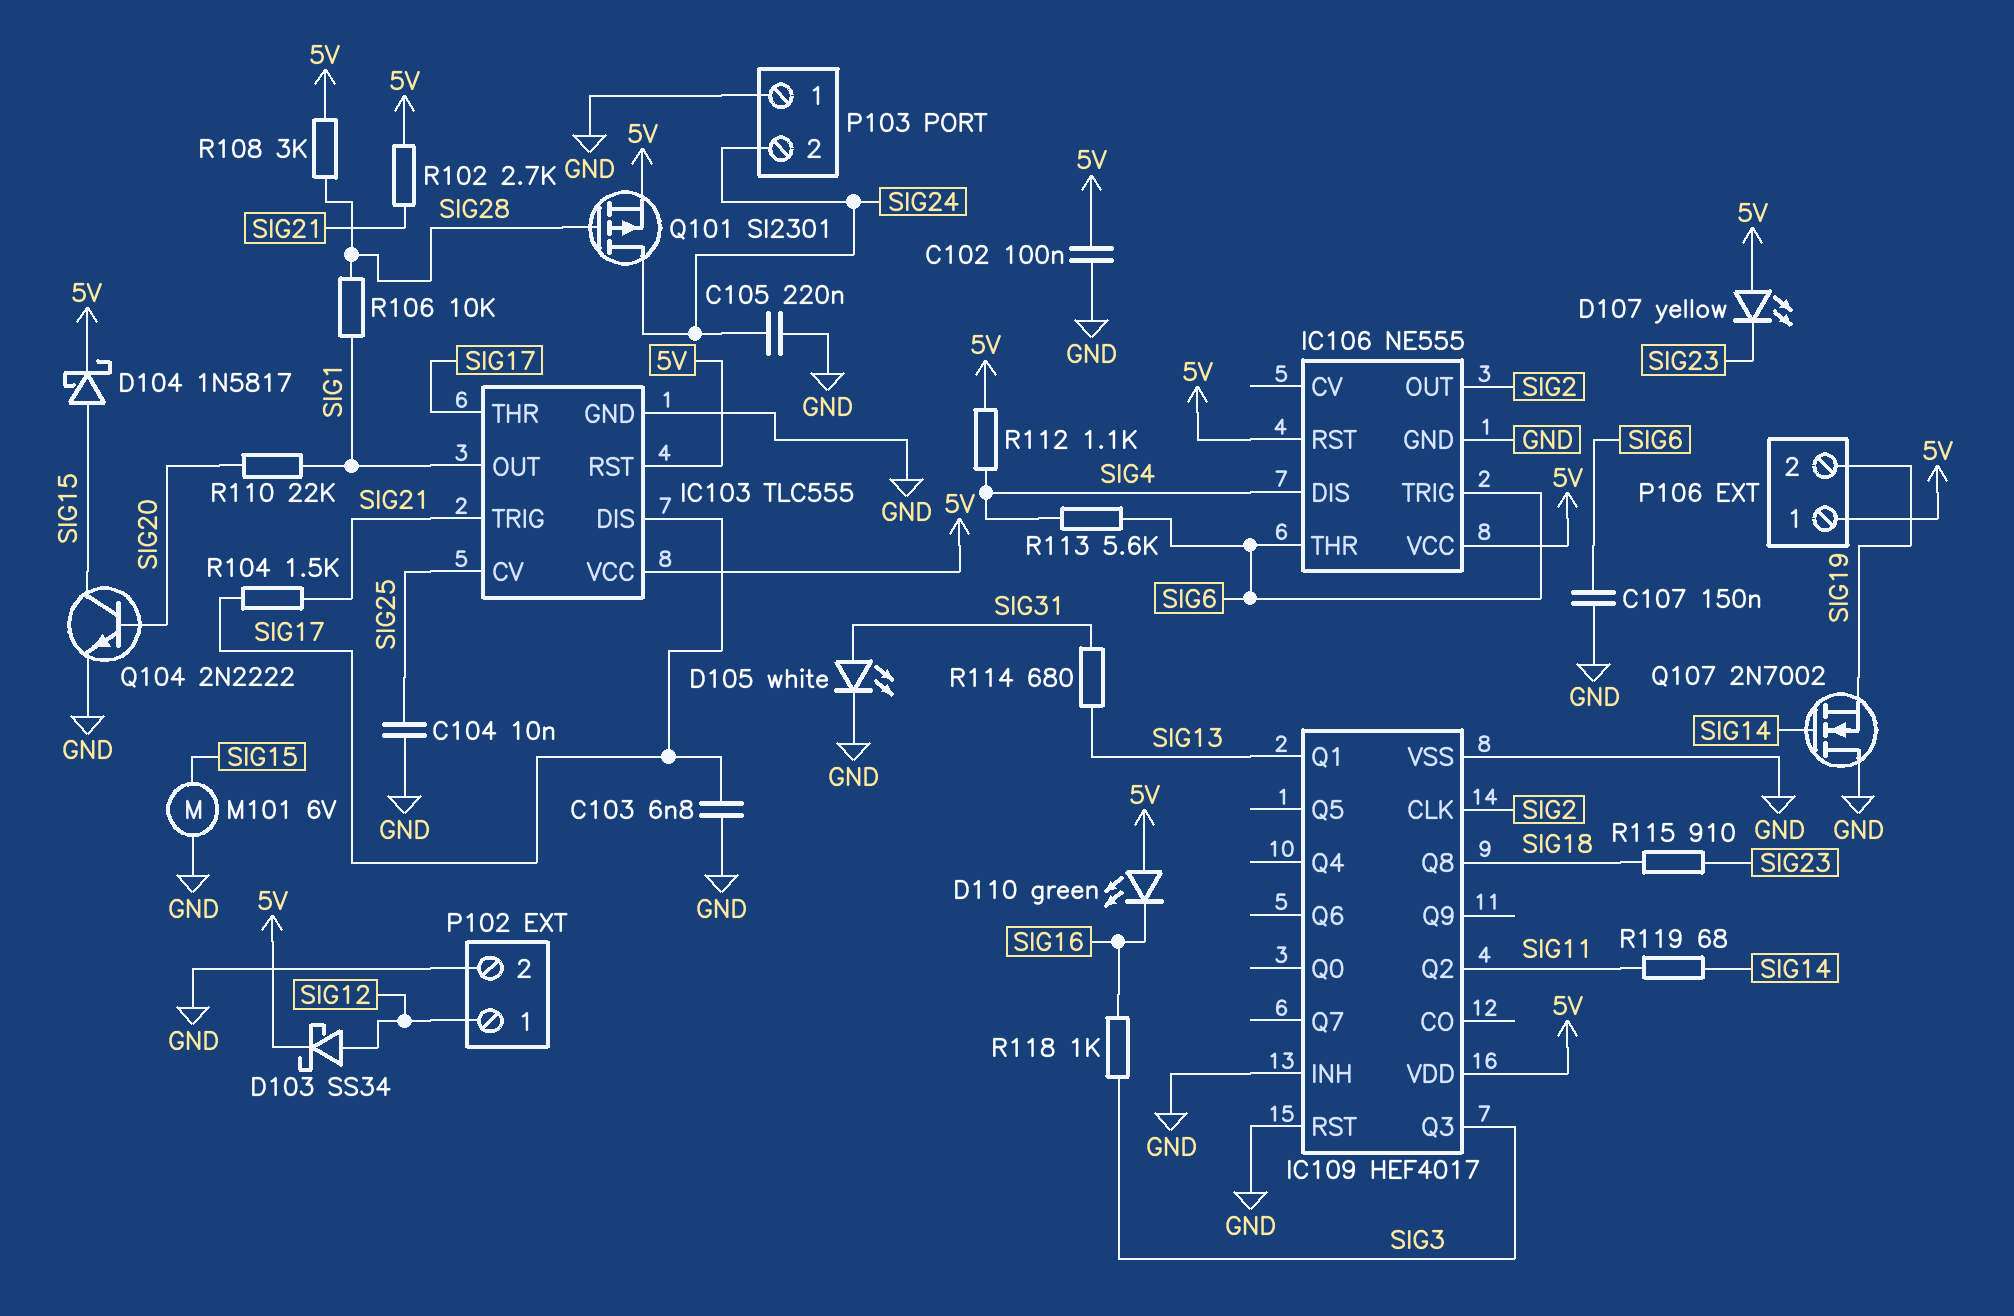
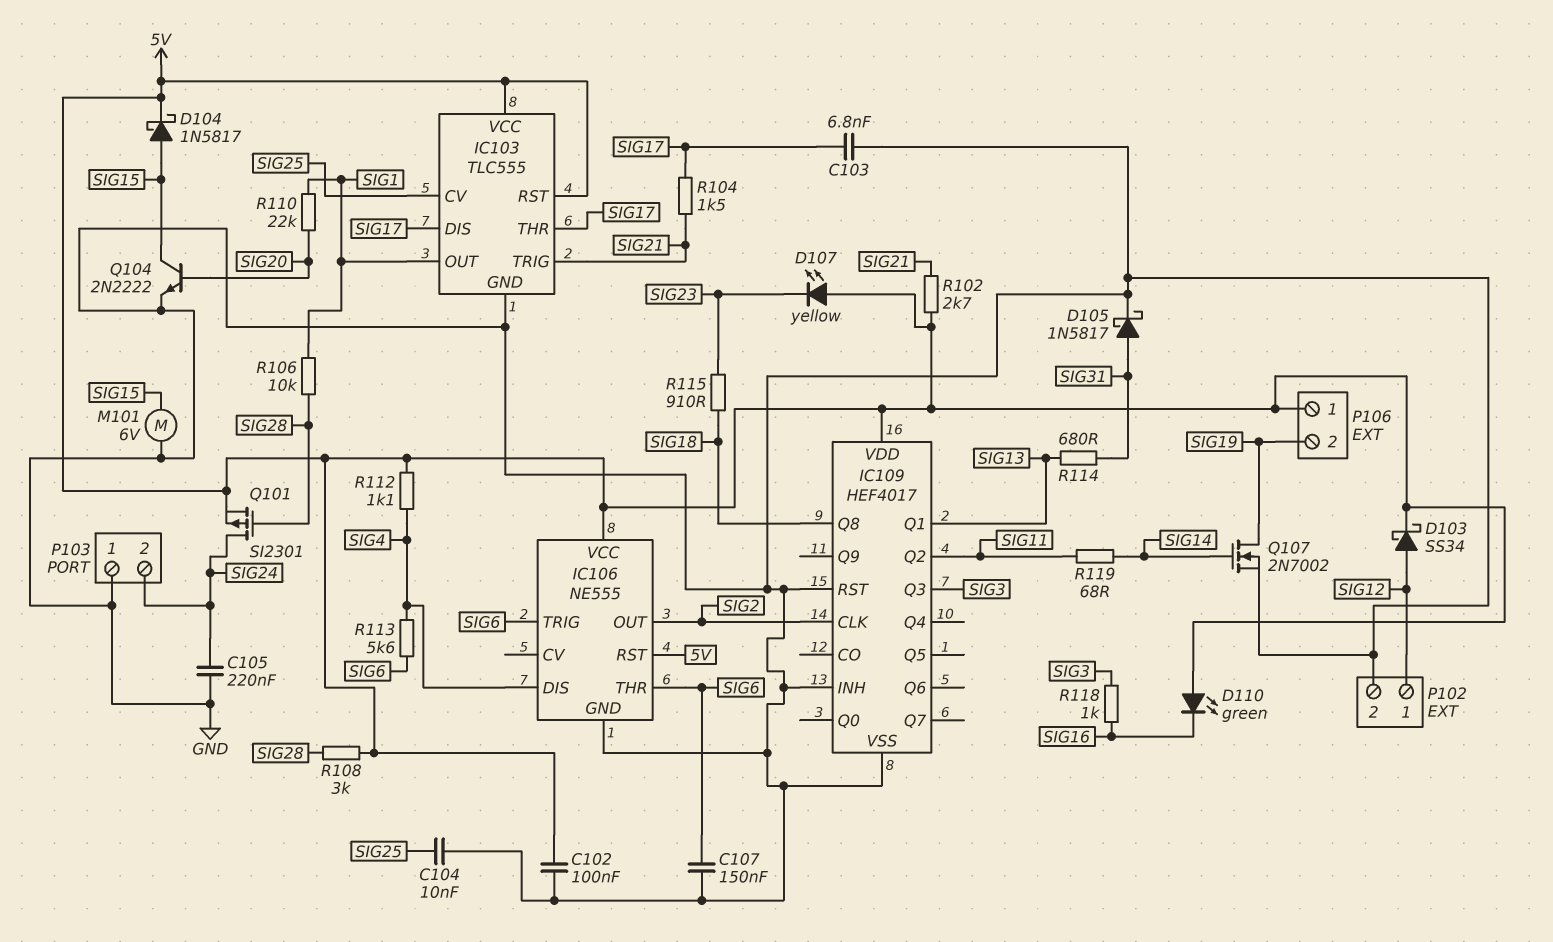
D105: LED white (A SIG31, K GND) -> schottky 1N5817 (A SIG31, K GND)
Q107: NMOS 2N7002 (G SIG14, D GND, S SIG19) -> NMOS 2N7002 (G SIG14, D SIG19, S GND)

